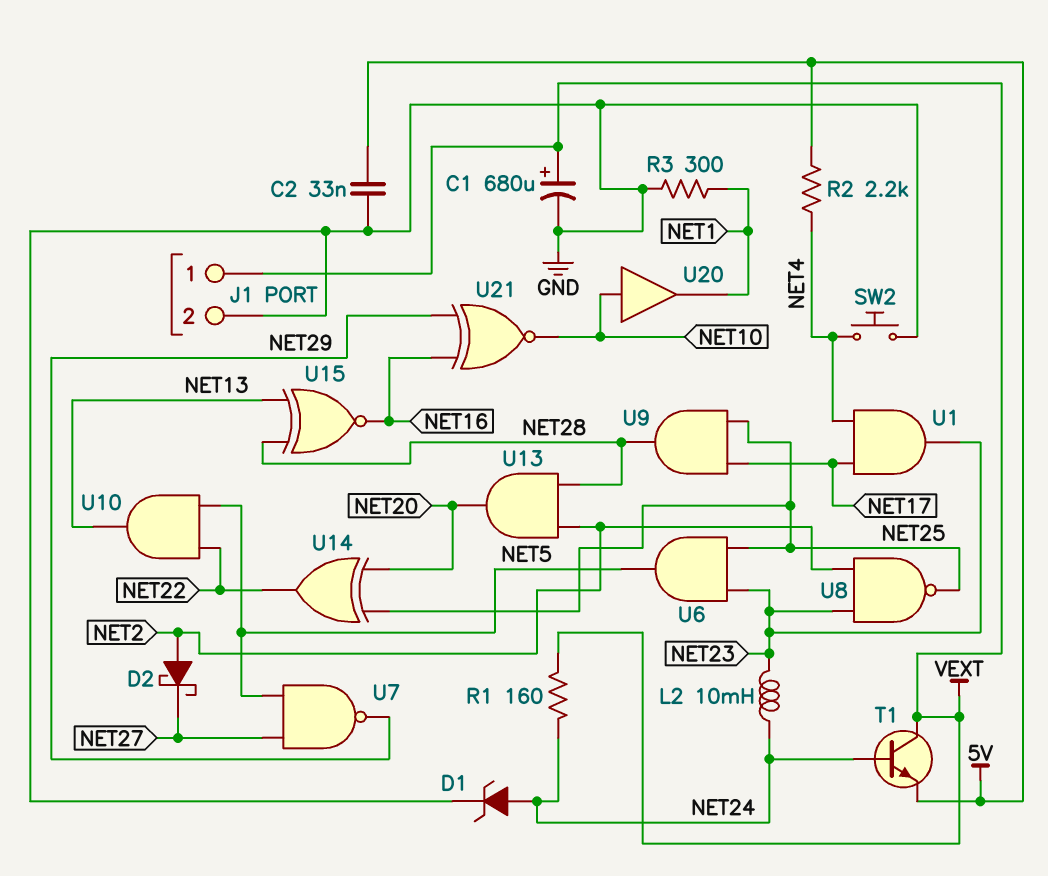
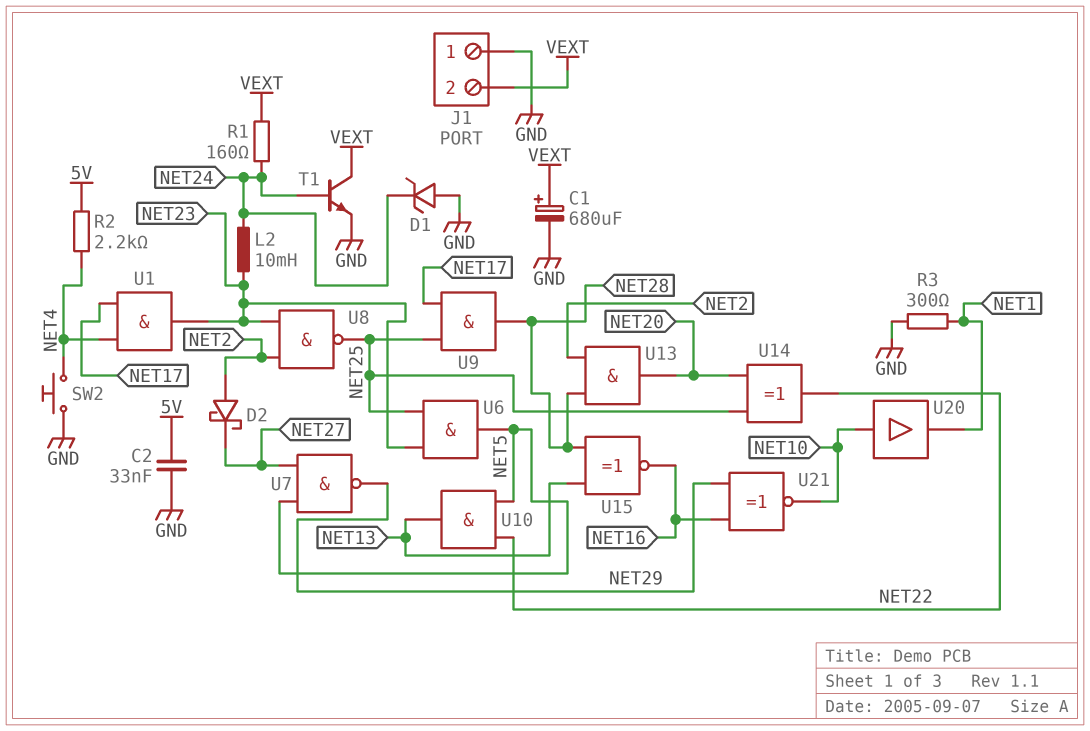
D1: zener (A NET24, K GND) -> zener (A GND, K NET24)
J1 pin 1: VEXT -> GND
J1 pin 2: GND -> VEXT
T1: NPN (B NET24, C VEXT, E 5V) -> NPN (B NET24, C VEXT, E GND)

